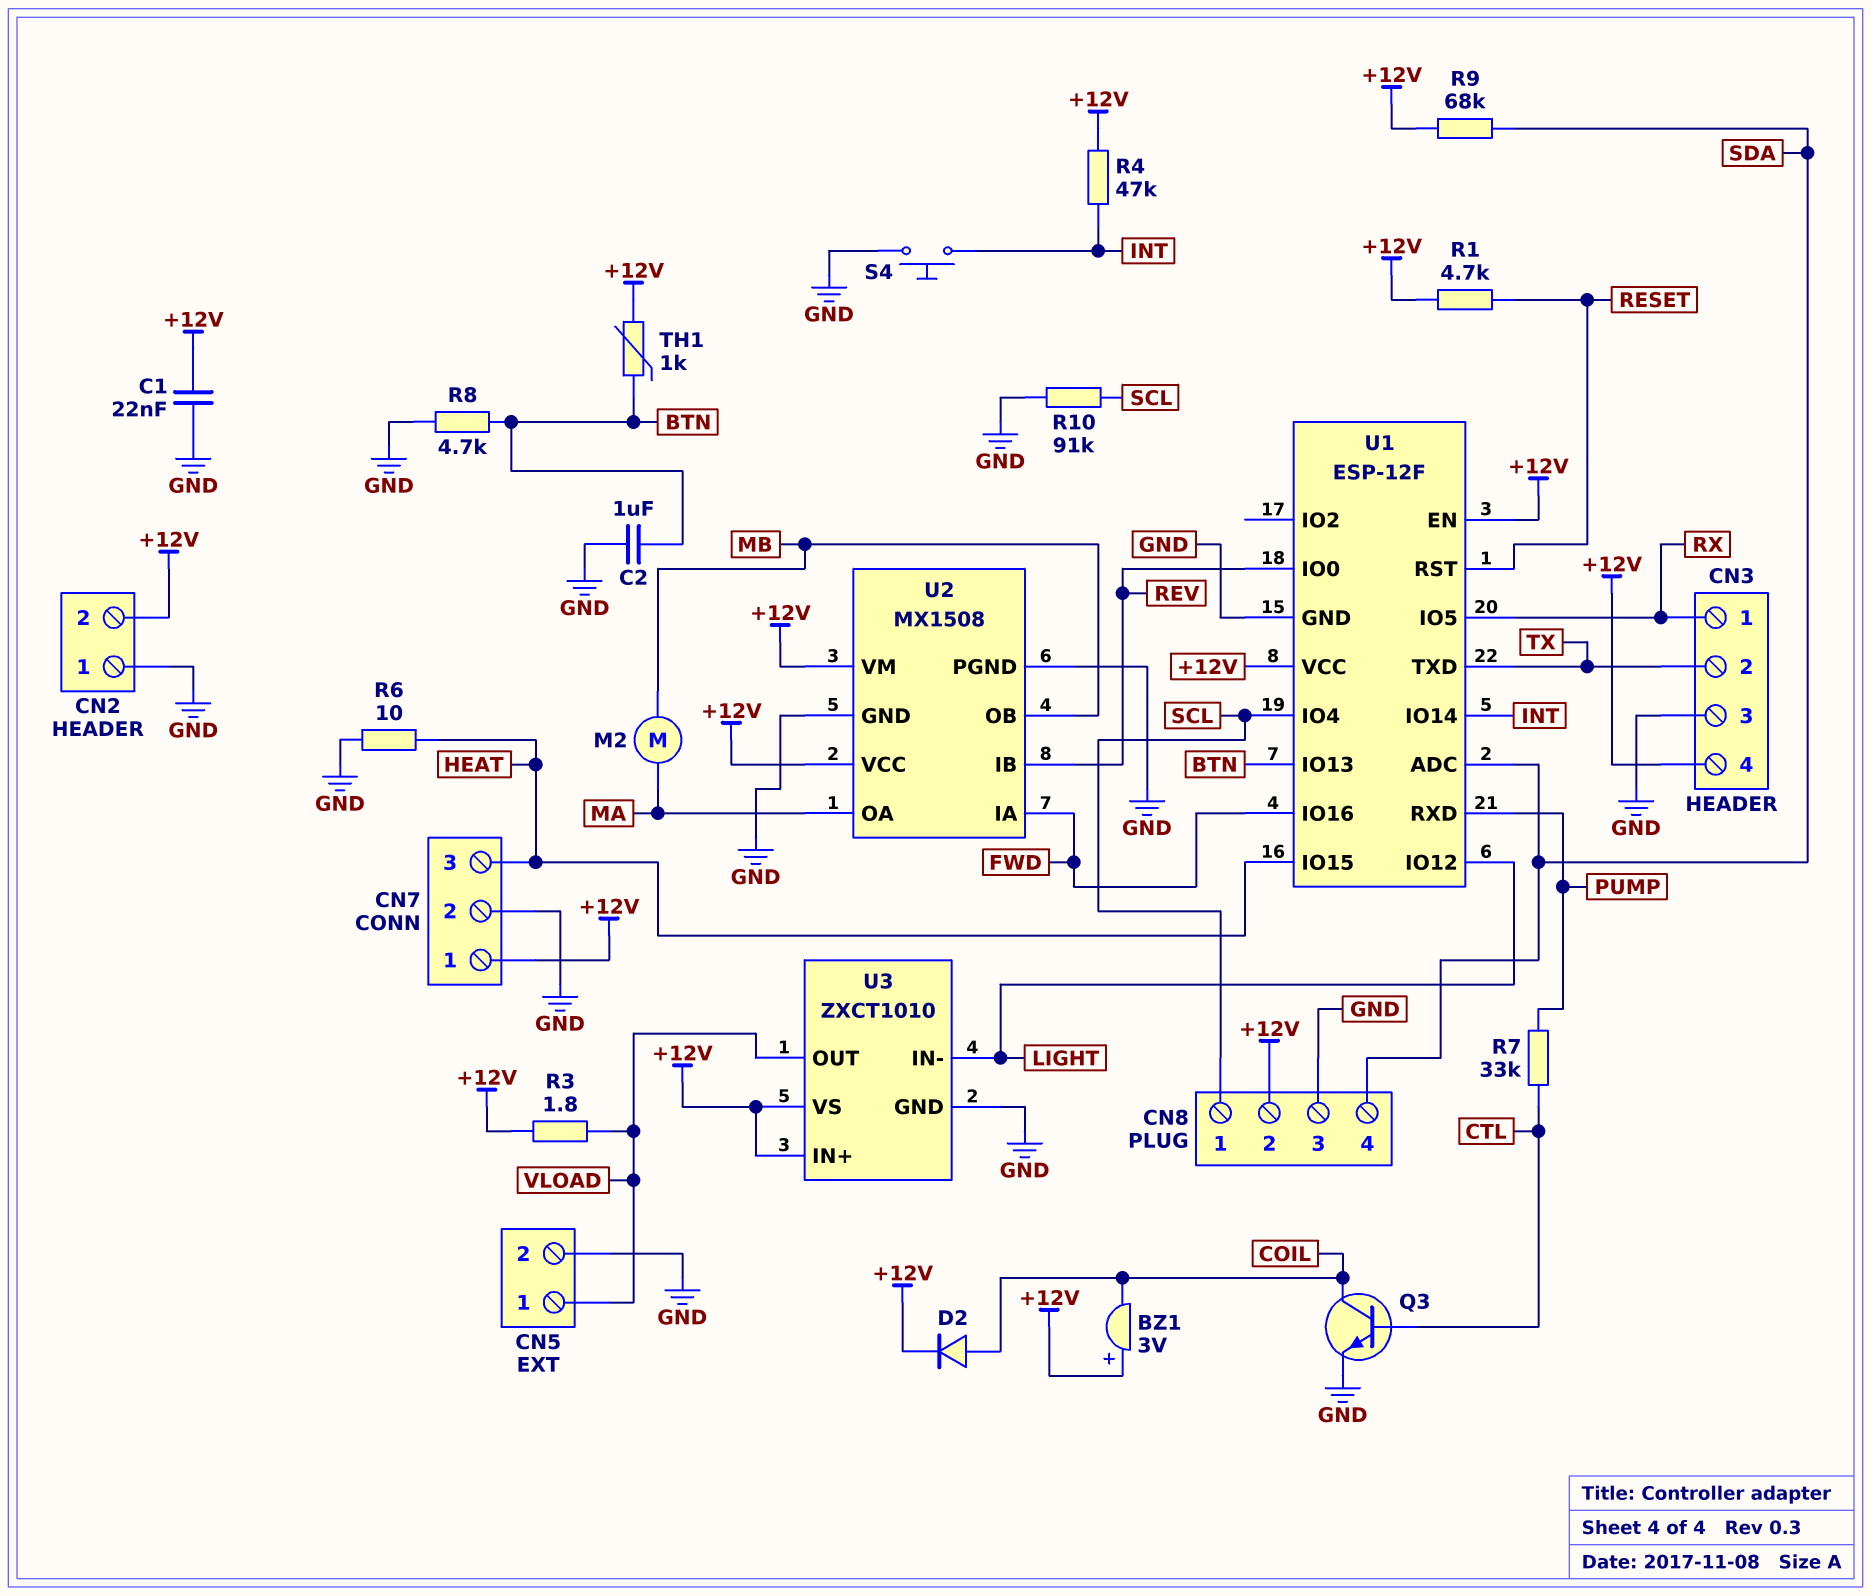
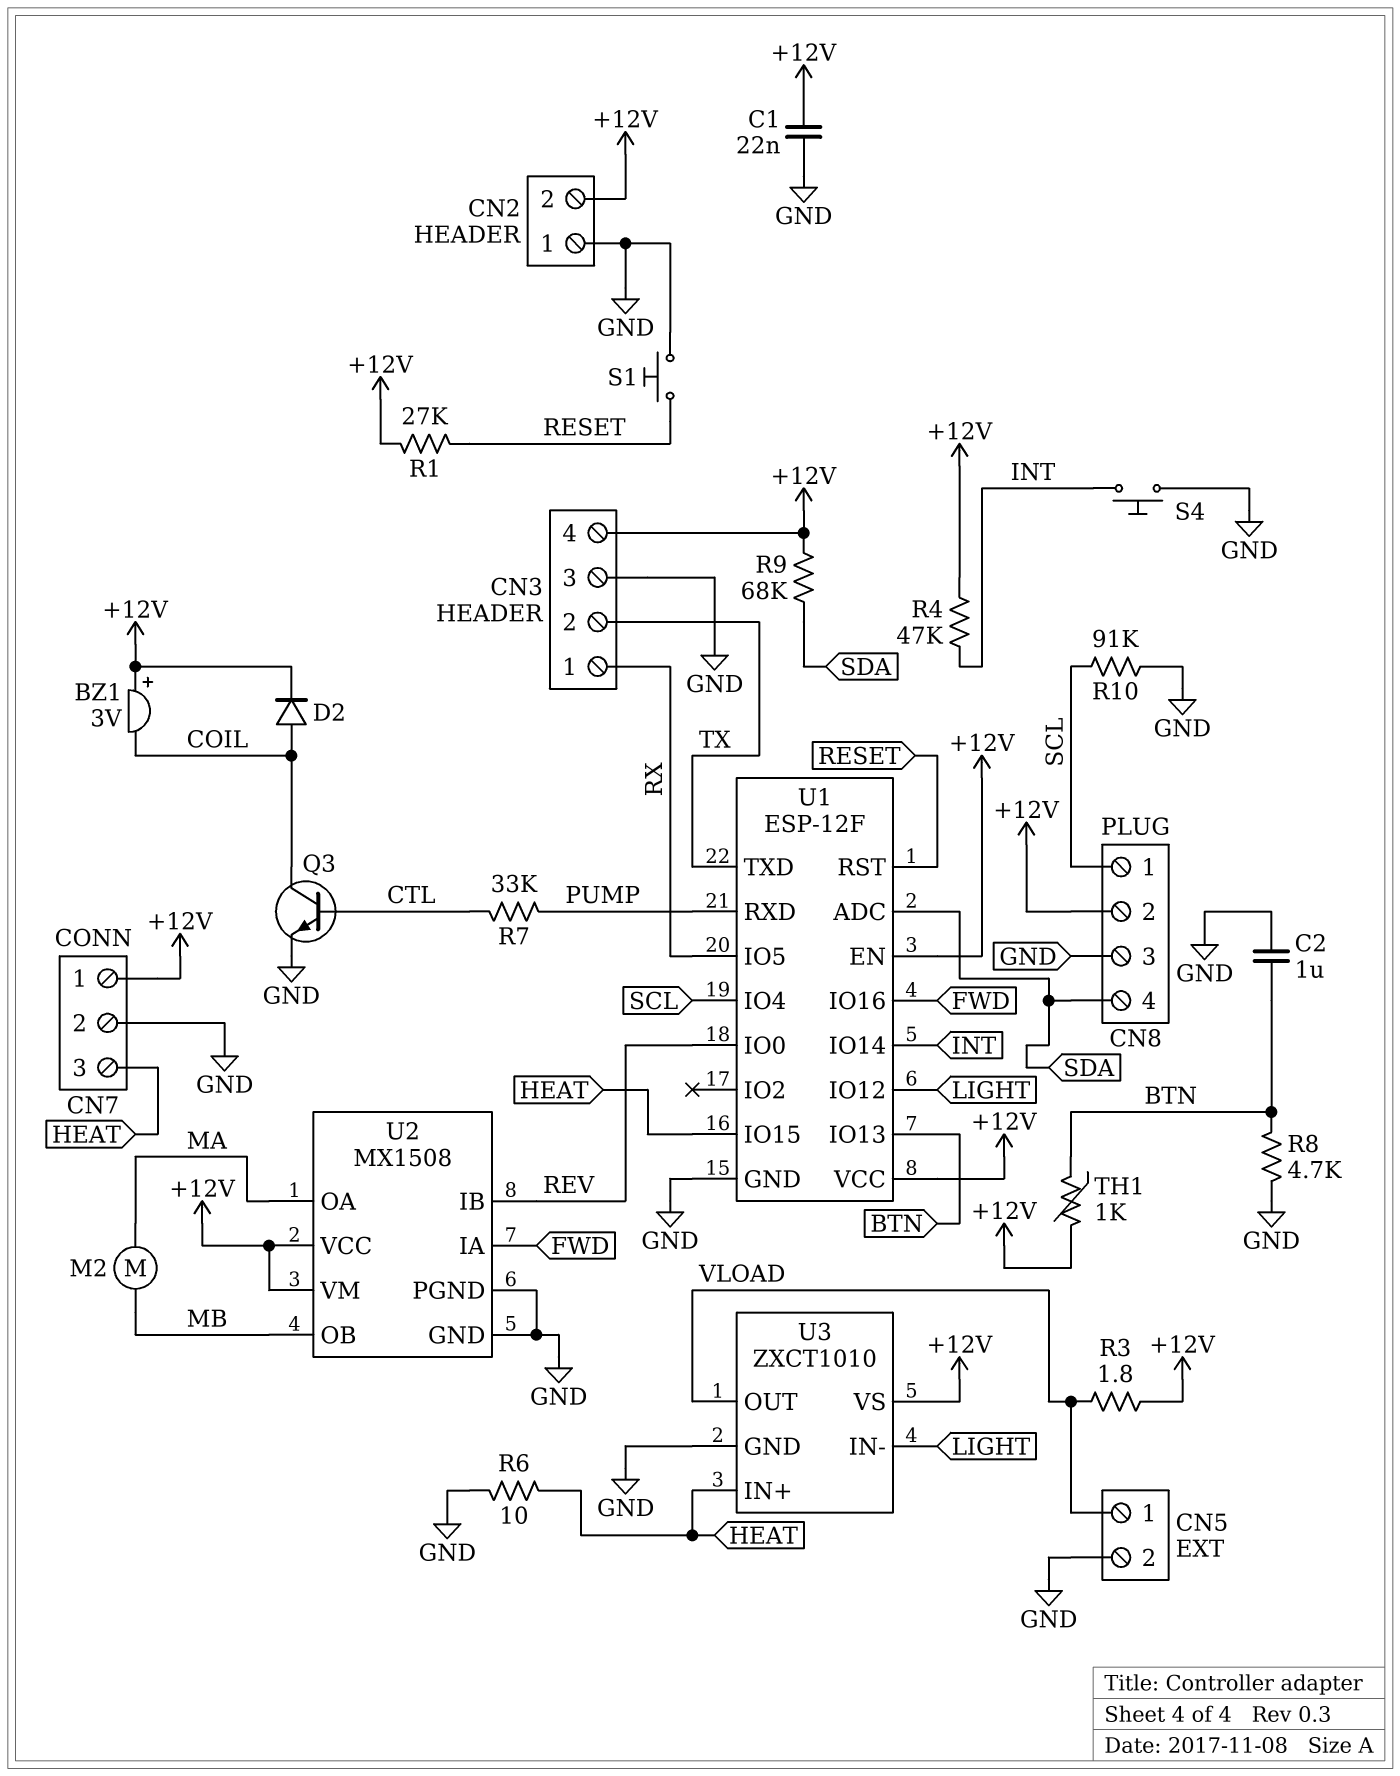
R1: 4.7k (+12V, RESET) -> 27k (+12V, RESET)
S1: none -> button (GND, RESET)
U3 pin IN+: +12V -> HEAT

